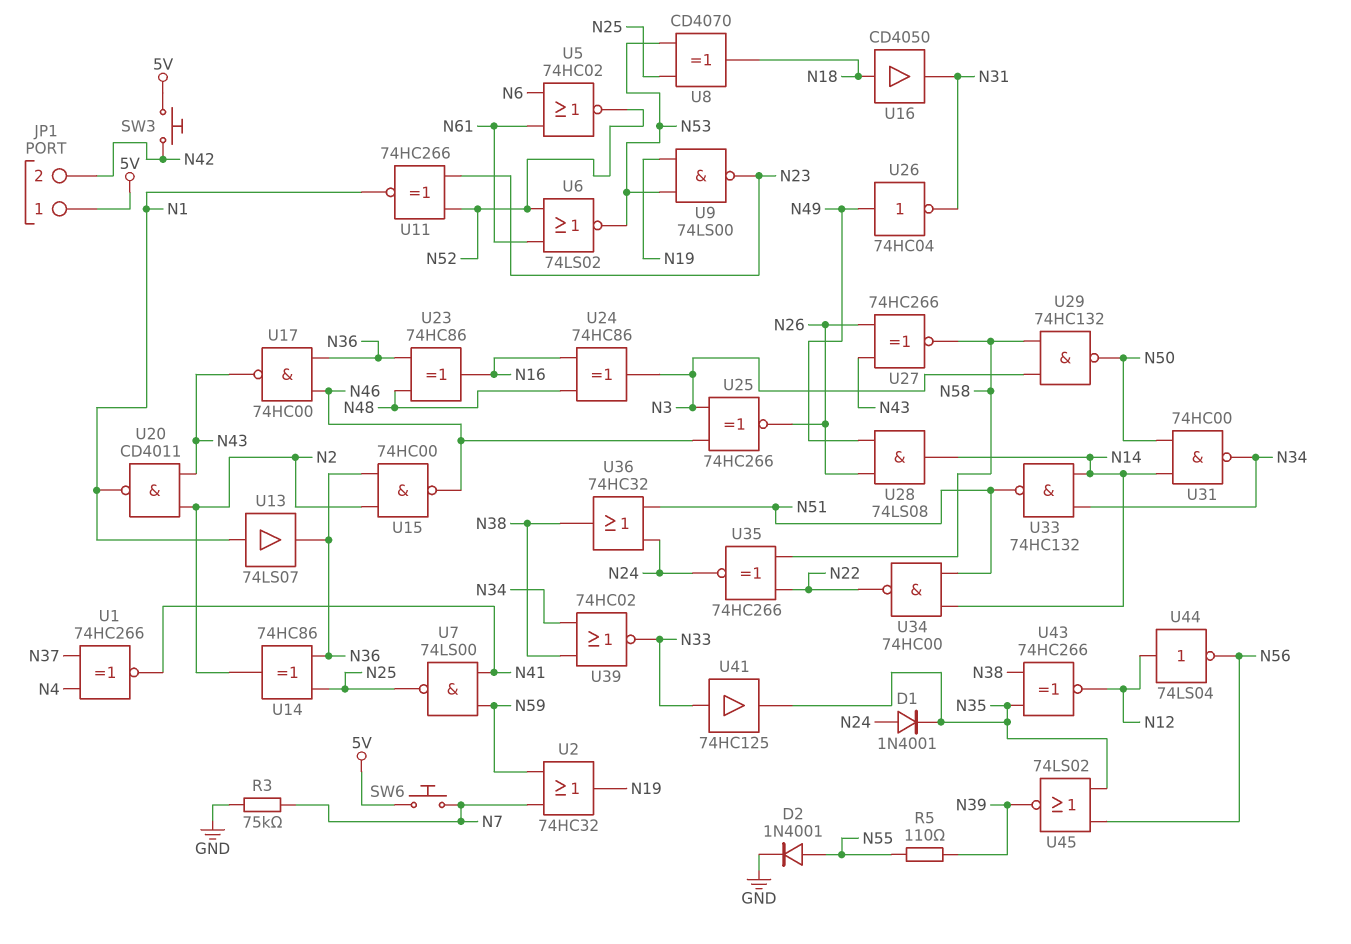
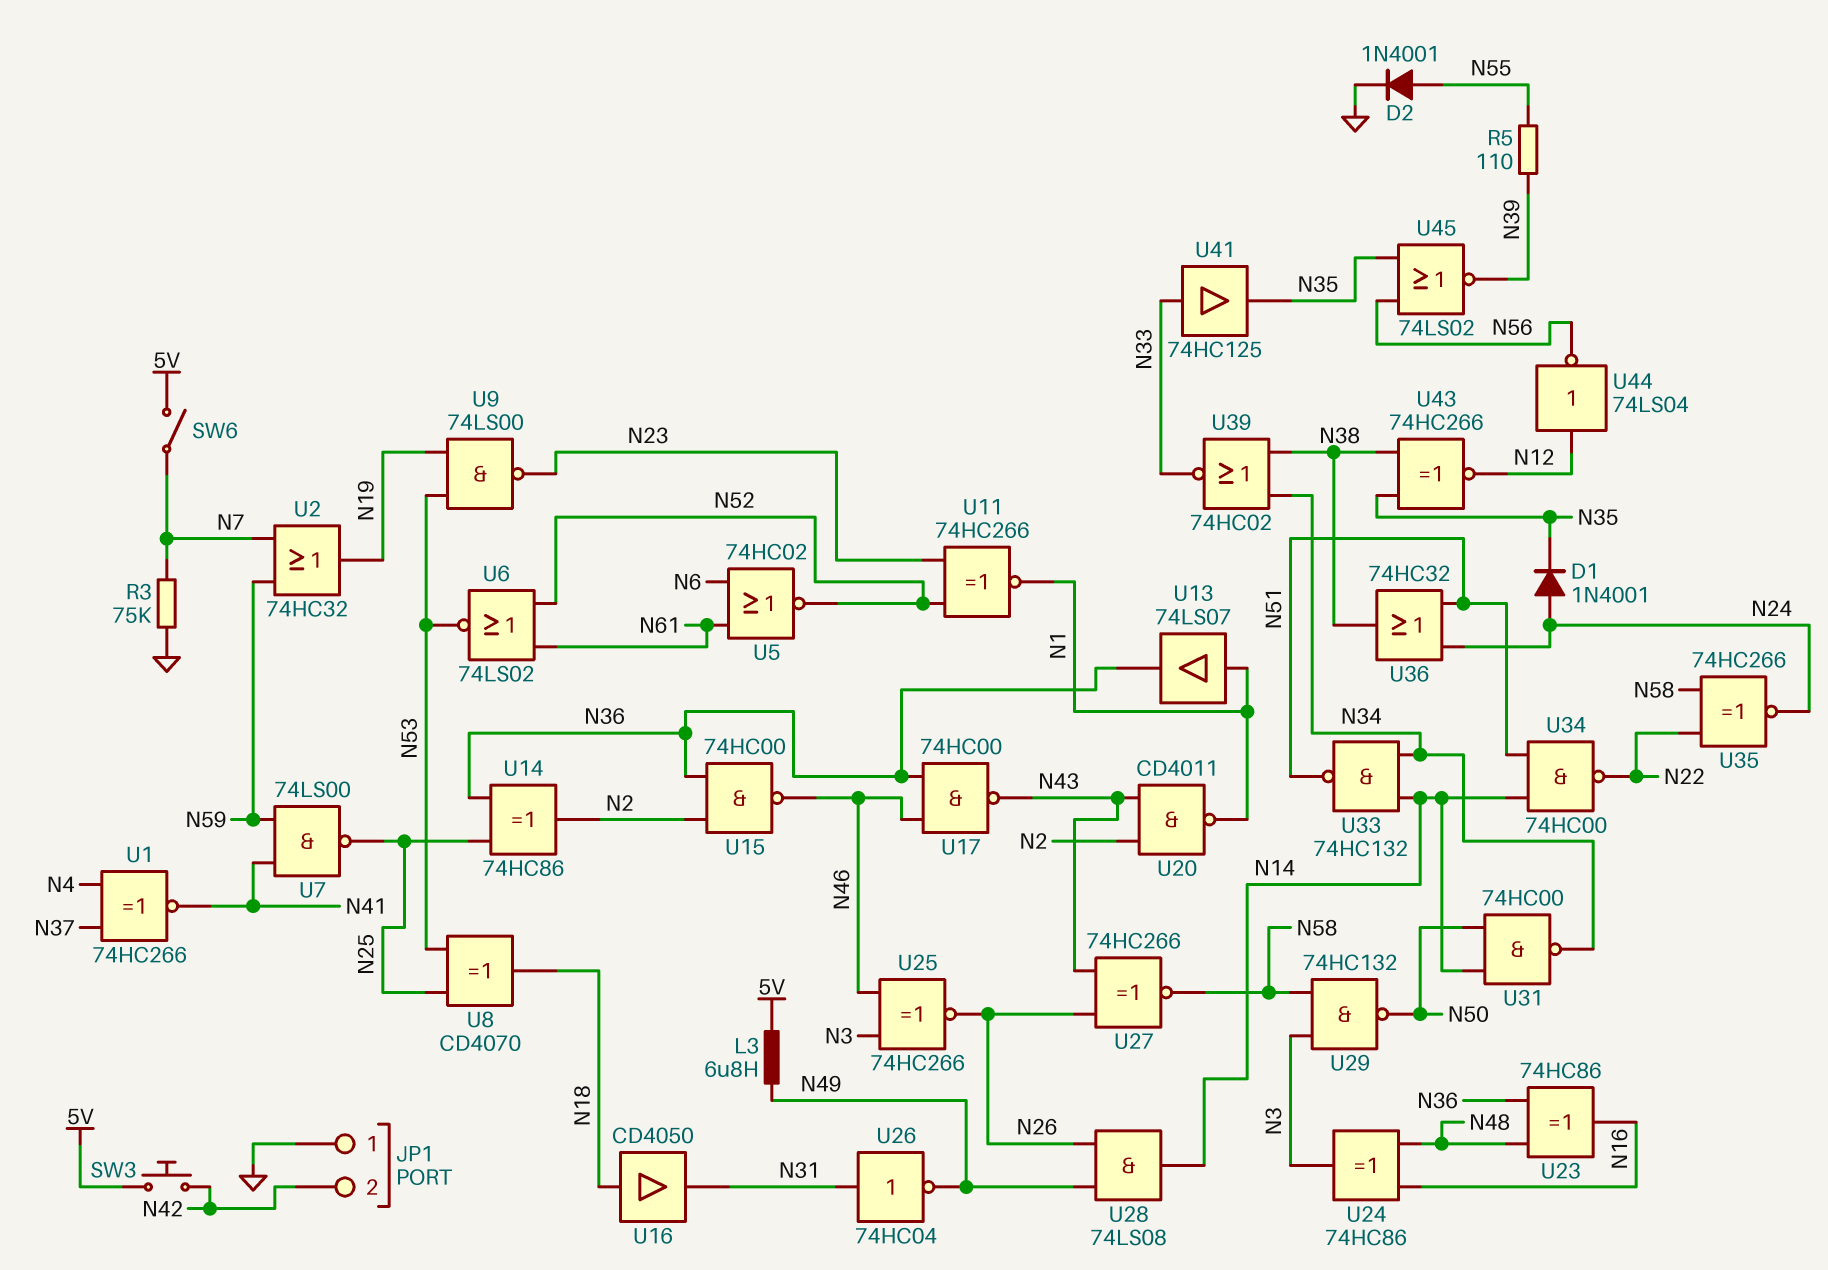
JP1 pin 1: 5V -> GND
L3: none -> 6.8uH (5V, N49)
SW6: button (5V, N7) -> switch (5V, N7)
U26: NOT 74HC04 (in N49, out N31) -> NOT 74HC04 (in N31, out N49)

